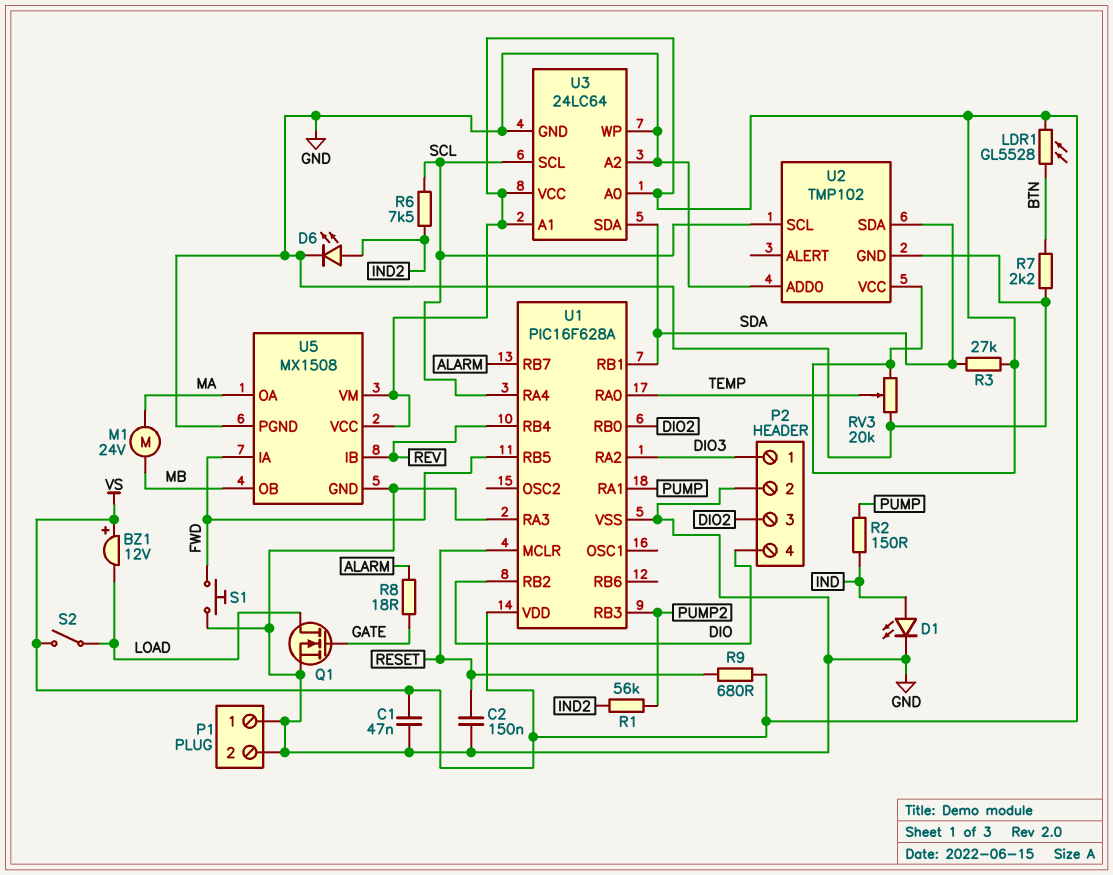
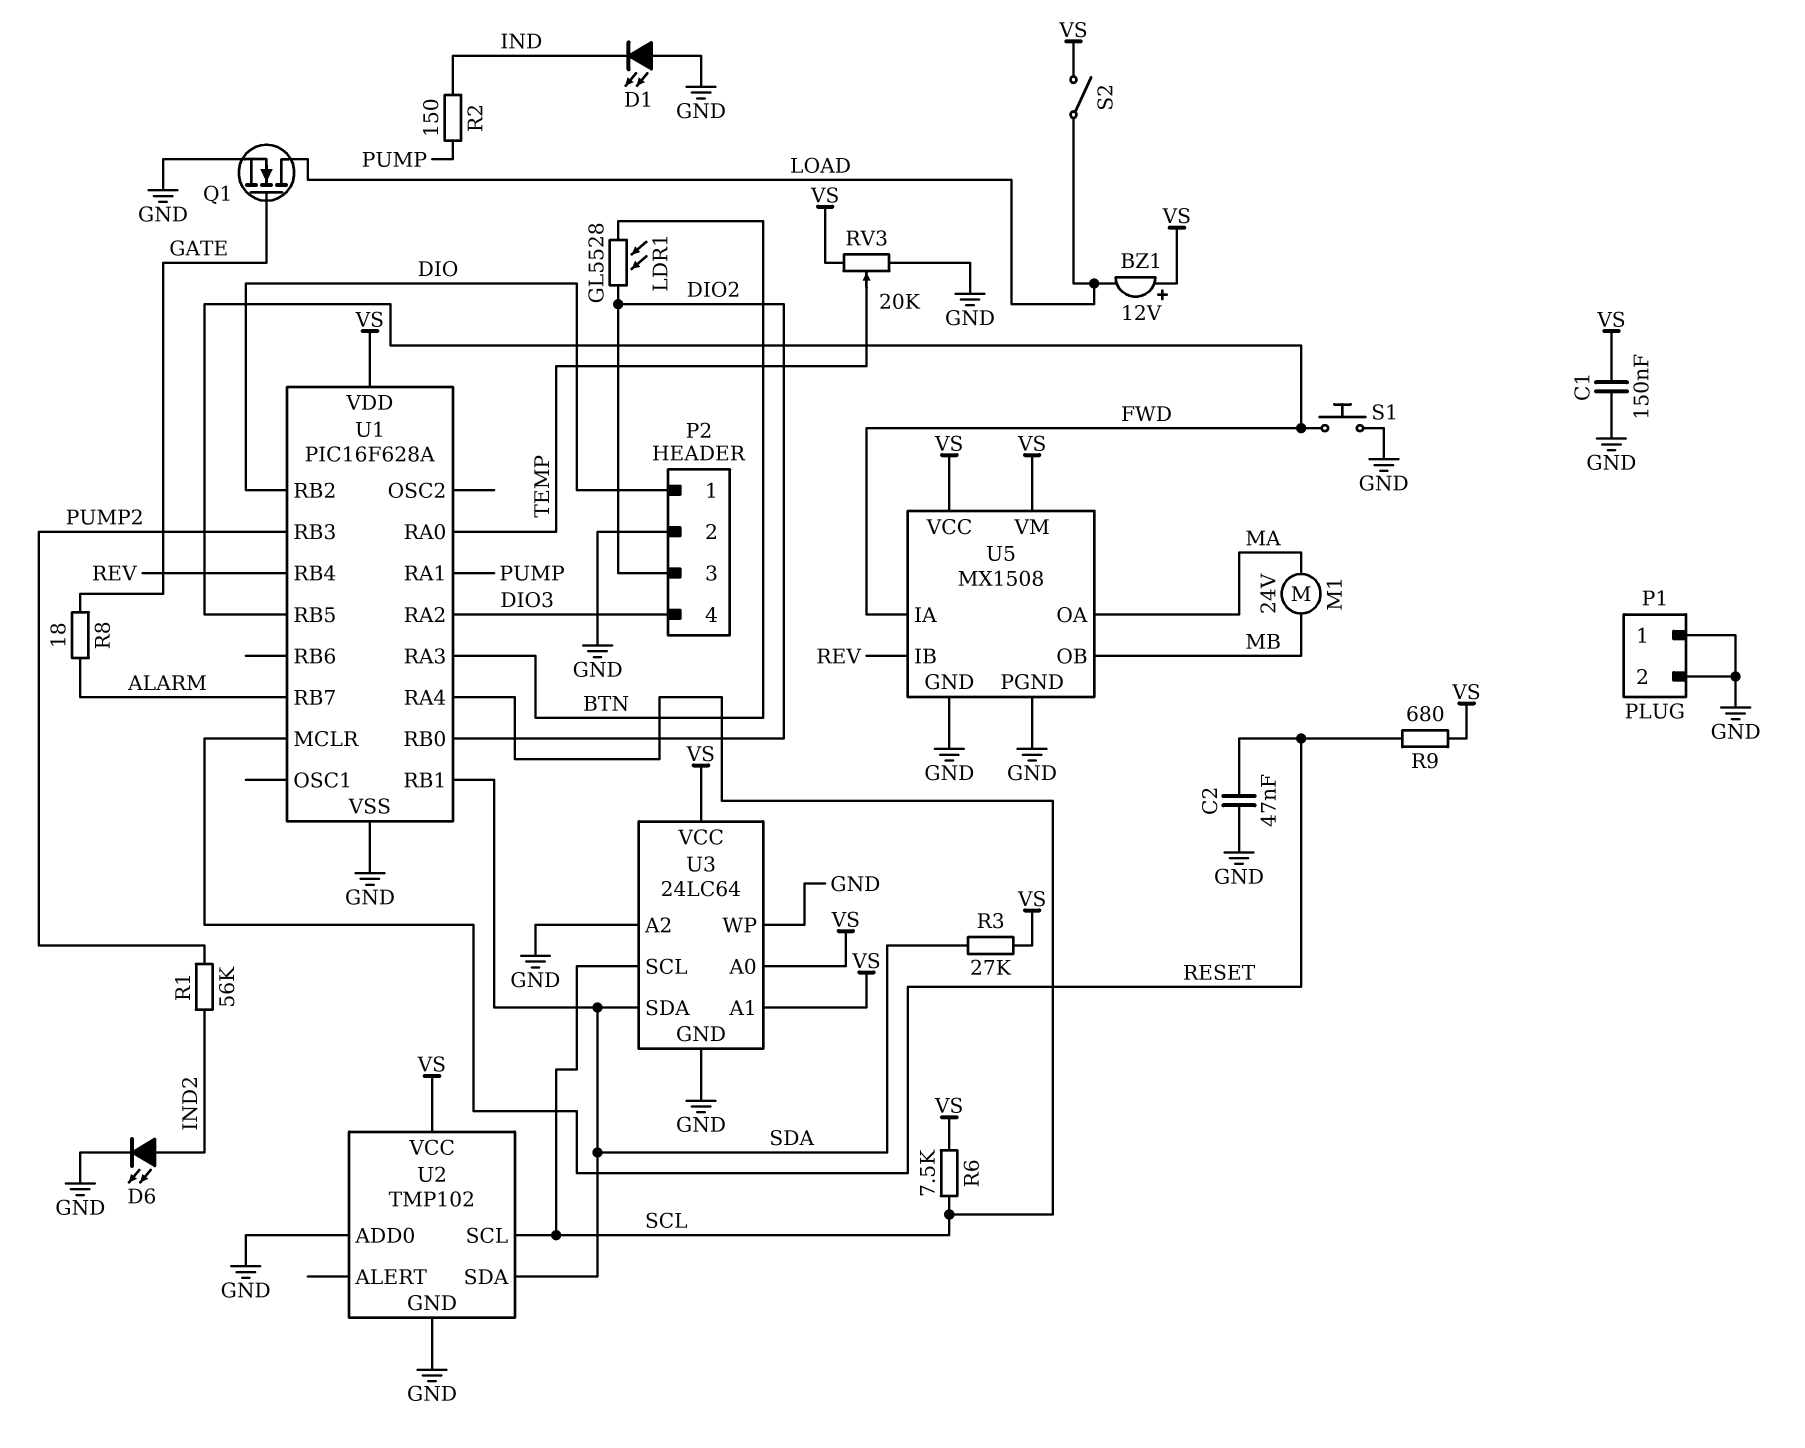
C1: 47nF (GND, VS) -> 150nF (GND, VS)
C2: 150nF (GND, RESET) -> 47nF (GND, RESET)
D1: LED (A IND, K GND) -> LED (A GND, K IND)
LDR1: GL5528 (BTN, VS) -> GL5528 (BTN, DIO2)
P2 pin 1: DIO3 -> DIO
P2 pin 4: DIO -> DIO3
R6: 7.5k (IND2, SCL) -> 7.5k (SCL, VS)
R7: 2.2k (BTN, GND) -> none
U1 pin RA3: GND -> BTN

